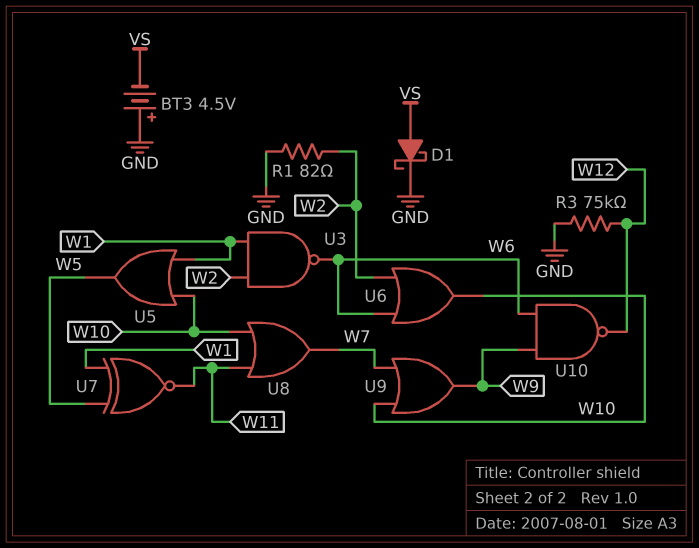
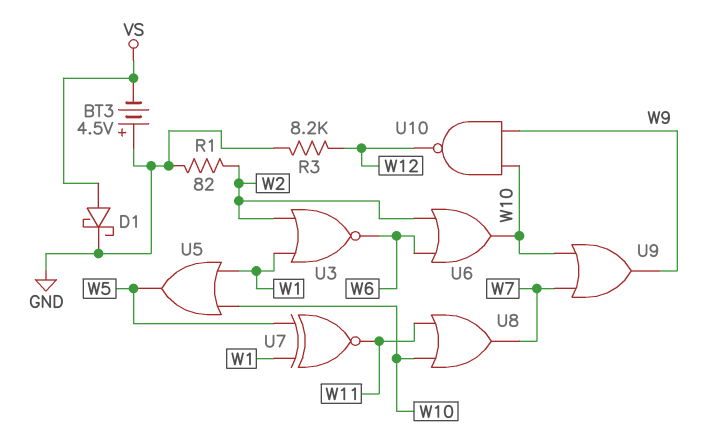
R3: 75k (GND, W12) -> 8.2k (GND, W12)
U3: NAND (in W1, in W2, out W6) -> NOR (in W1, in W2, out W6)
U10: NAND (in W6, in W9, out W12) -> NAND (in W9, in W10, out W12)

